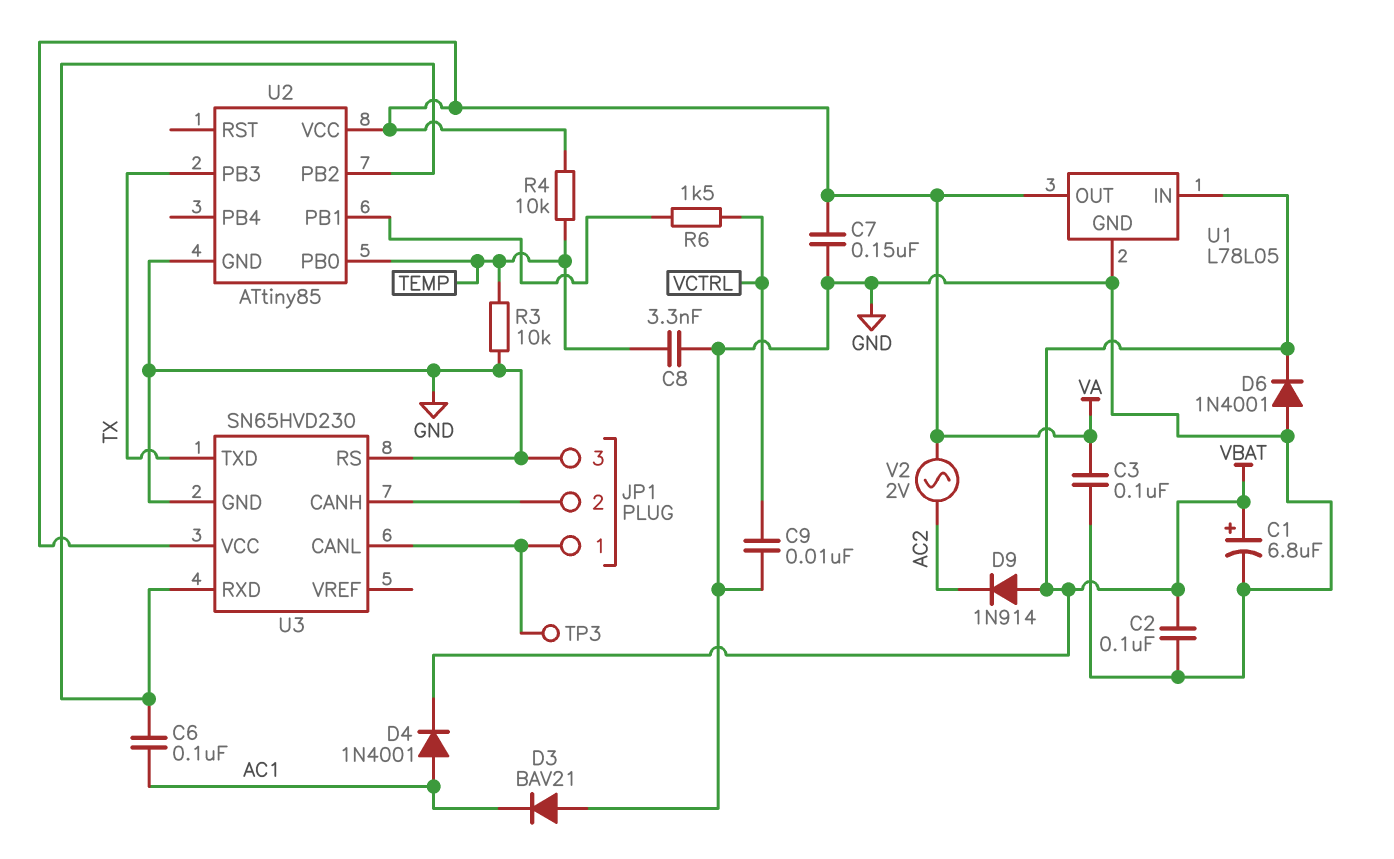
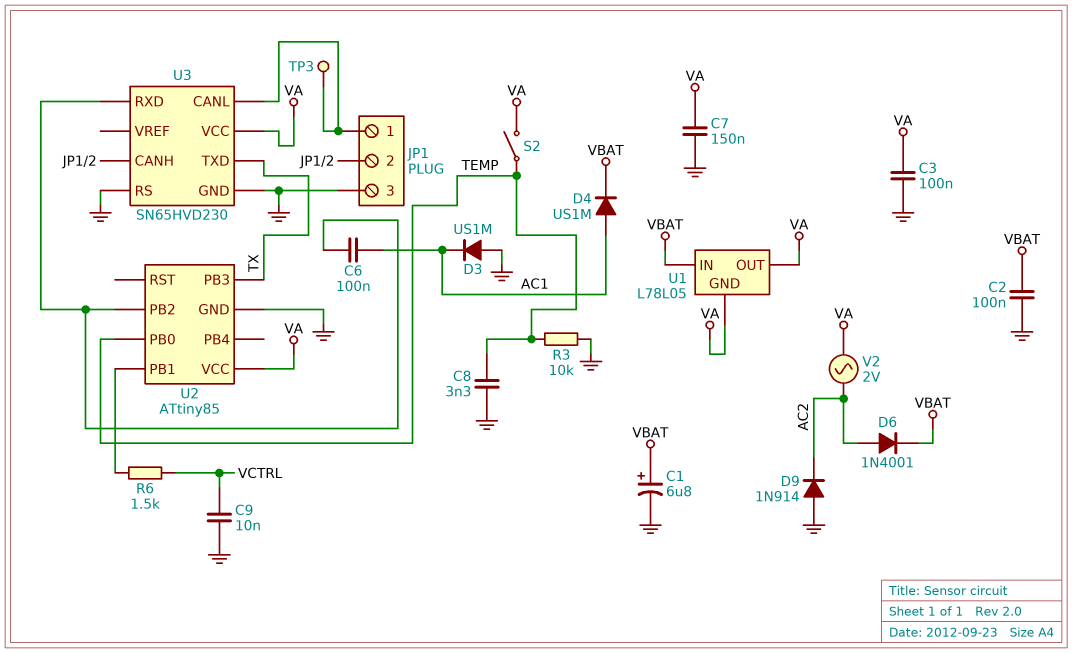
D3: diode BAV21 (A GND, K AC1) -> diode US1M (A GND, K AC1)
D4: diode 1N4001 (A AC1, K VBAT) -> diode US1M (A AC1, K VBAT)
D6: diode 1N4001 (A GND, K VBAT) -> diode 1N4001 (A AC2, K VBAT)
D9: diode 1N914 (A VBAT, K AC2) -> diode 1N914 (A GND, K AC2)
R4: 10k (TEMP, VA) -> none
S2: none -> switch (TEMP, VA)
U1 pin GND: GND -> VA

